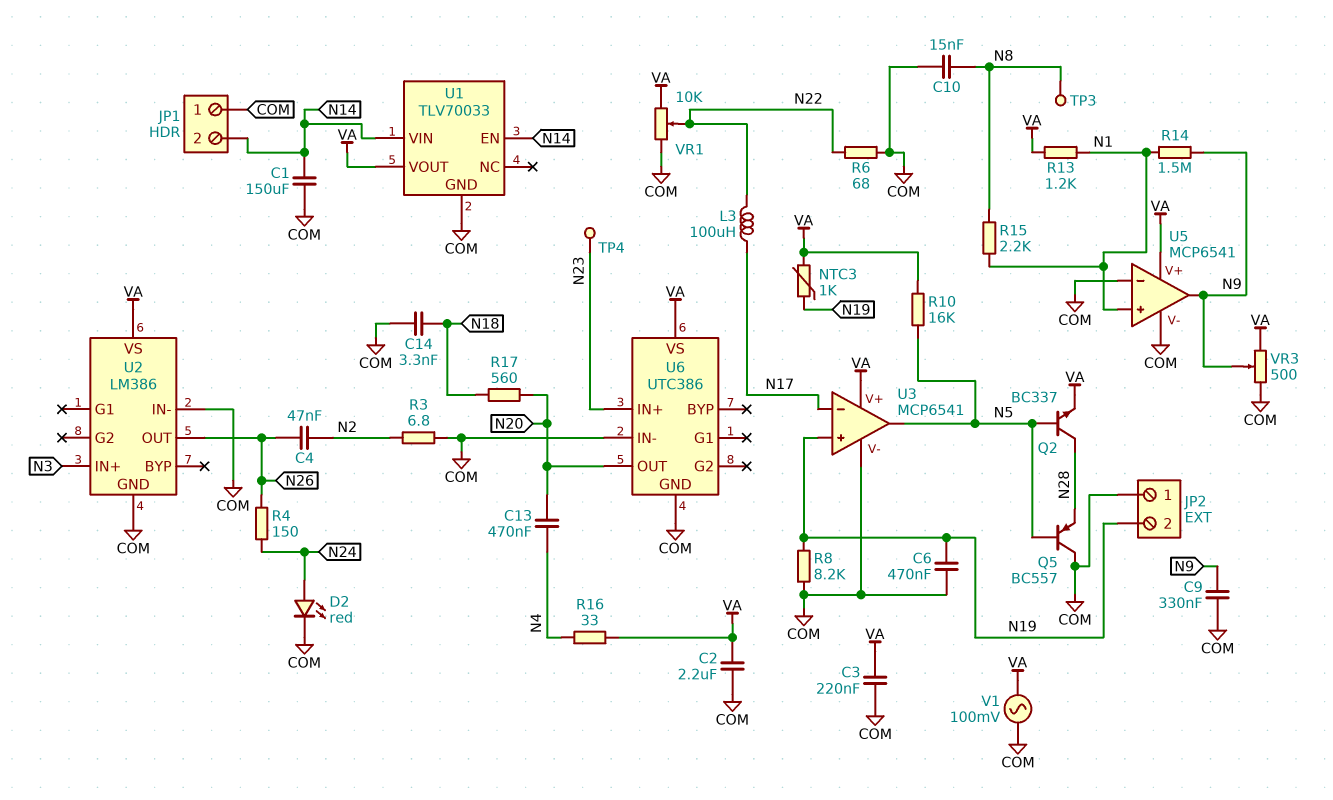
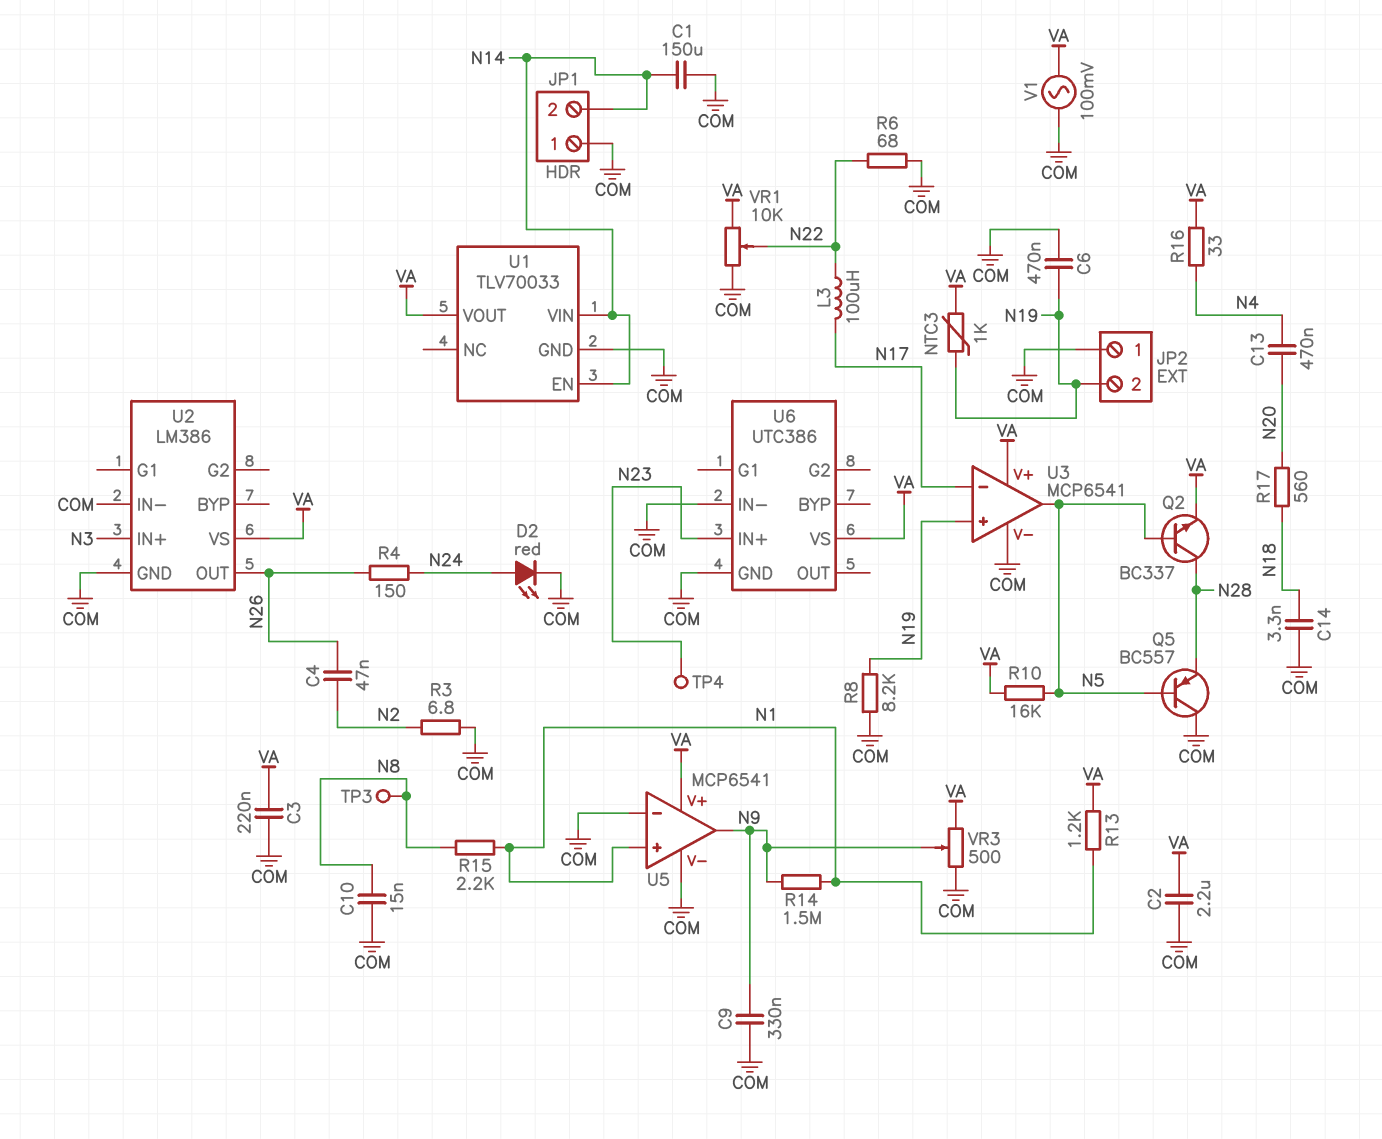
U6 pin OUT: N20 -> none

